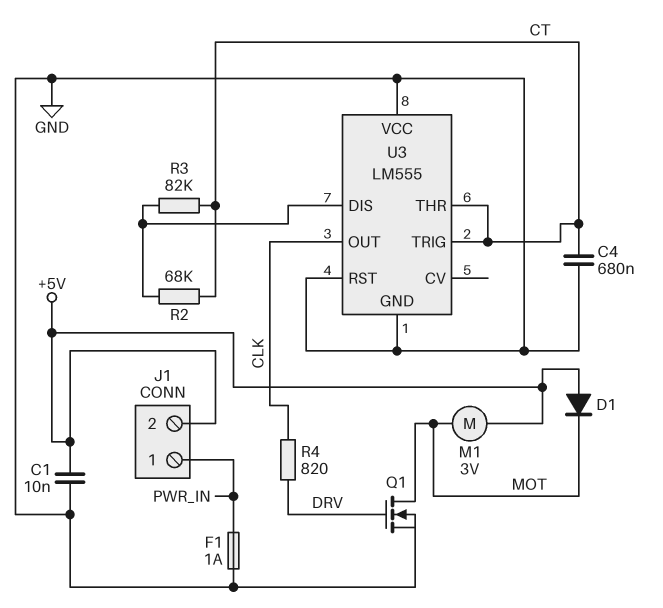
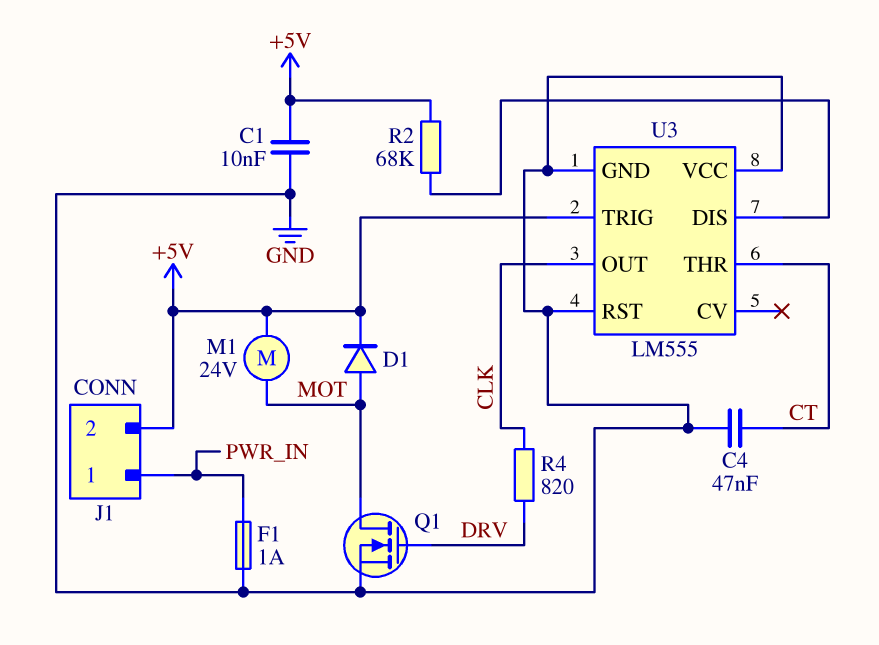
C4: 680nF (CT, GND) -> 47nF (CT, GND)
D1: diode (A +5V, K MOT) -> diode (A MOT, K +5V)
M1: motor 3V (+5V, MOT) -> motor 24V (+5V, MOT)
R2: 68k (CT, U3/DIS) -> 68k (+5V, U3/DIS)
R3: 82k (CT, U3/DIS) -> none
U3 pin TRIG: CT -> +5V

